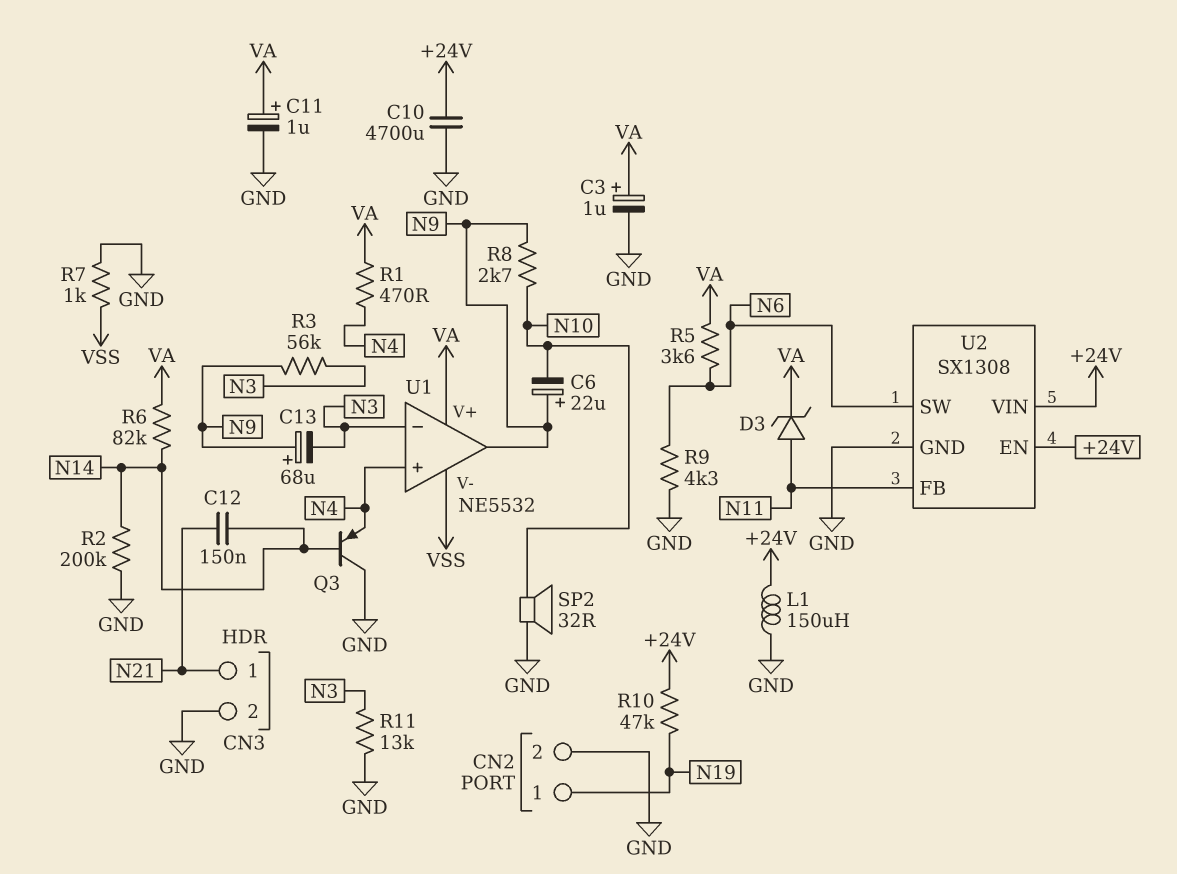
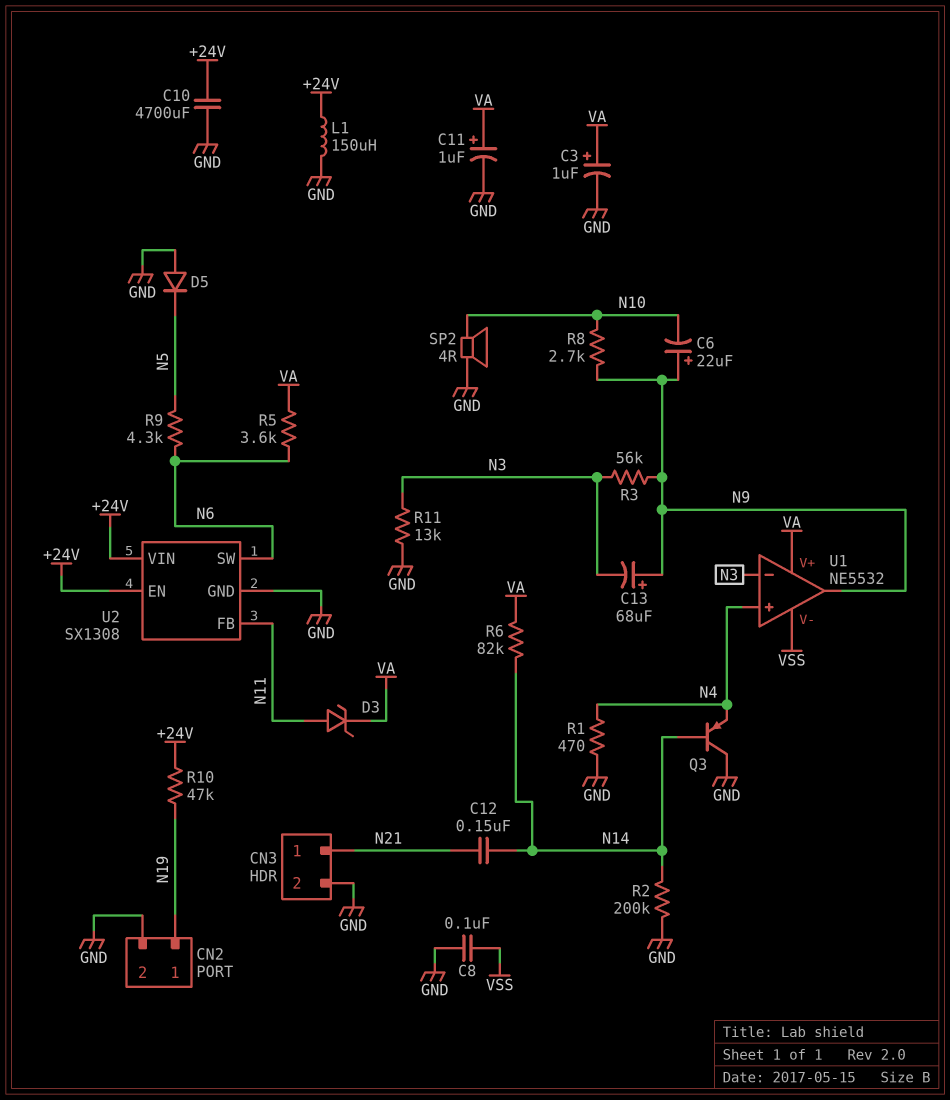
C8: none -> 100nF (GND, VSS)
D5: none -> diode (A GND, K N5)
R1: 470 (N4, VA) -> 470 (GND, N4)
R7: 1k (GND, VSS) -> none
R9: 4.3k (GND, N6) -> 4.3k (N5, N6)
SP2: speaker 32R (GND, N10) -> speaker 4R (GND, N10)

